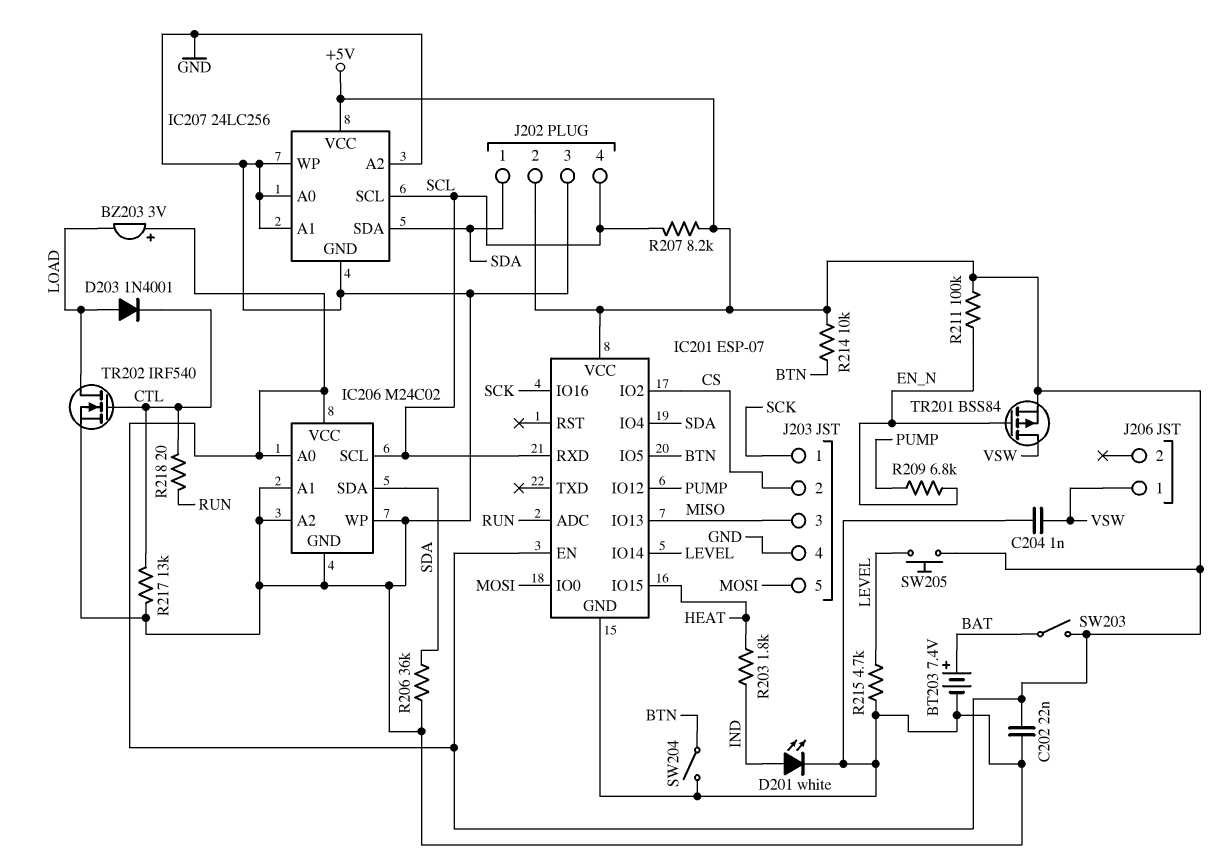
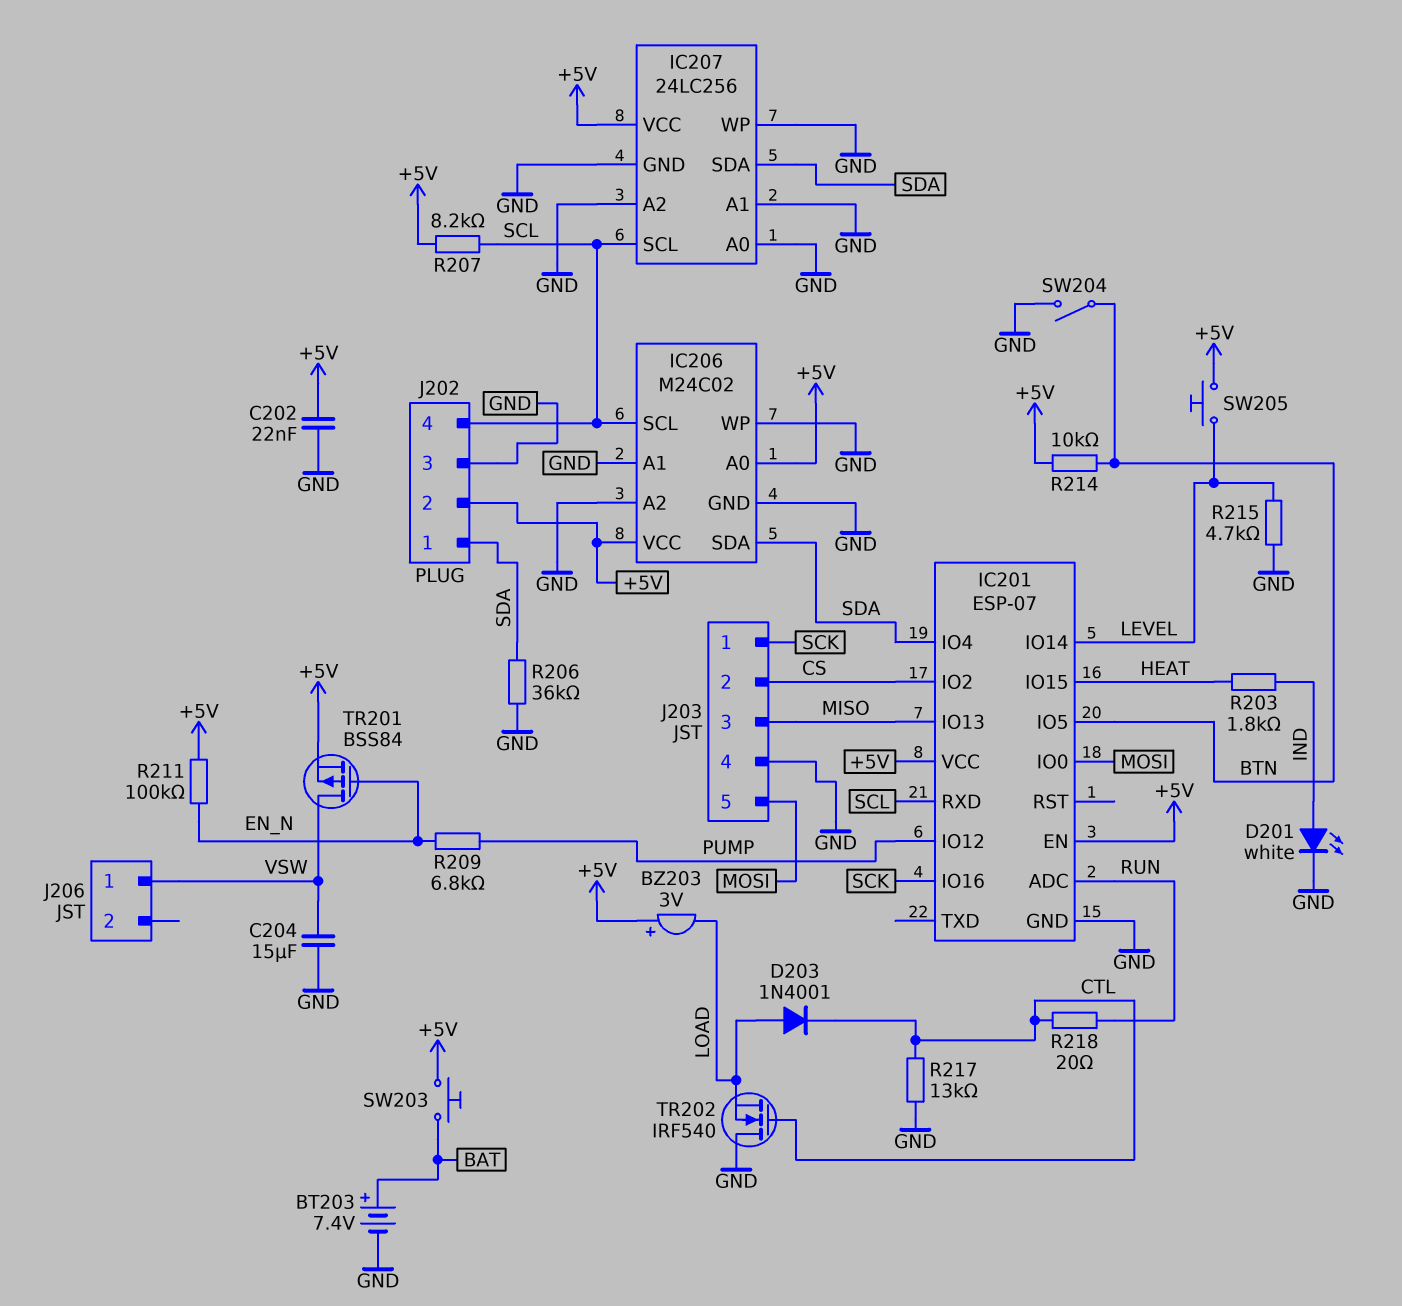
C204: 1nF (GND, VSW) -> 15uF (GND, VSW)
SW203: switch (+5V, BAT) -> button (+5V, BAT)
TR202: NMOS IRF540 (G CTL, D LOAD, S GND) -> NMOS IRF540 (G CTL, D GND, S LOAD)

